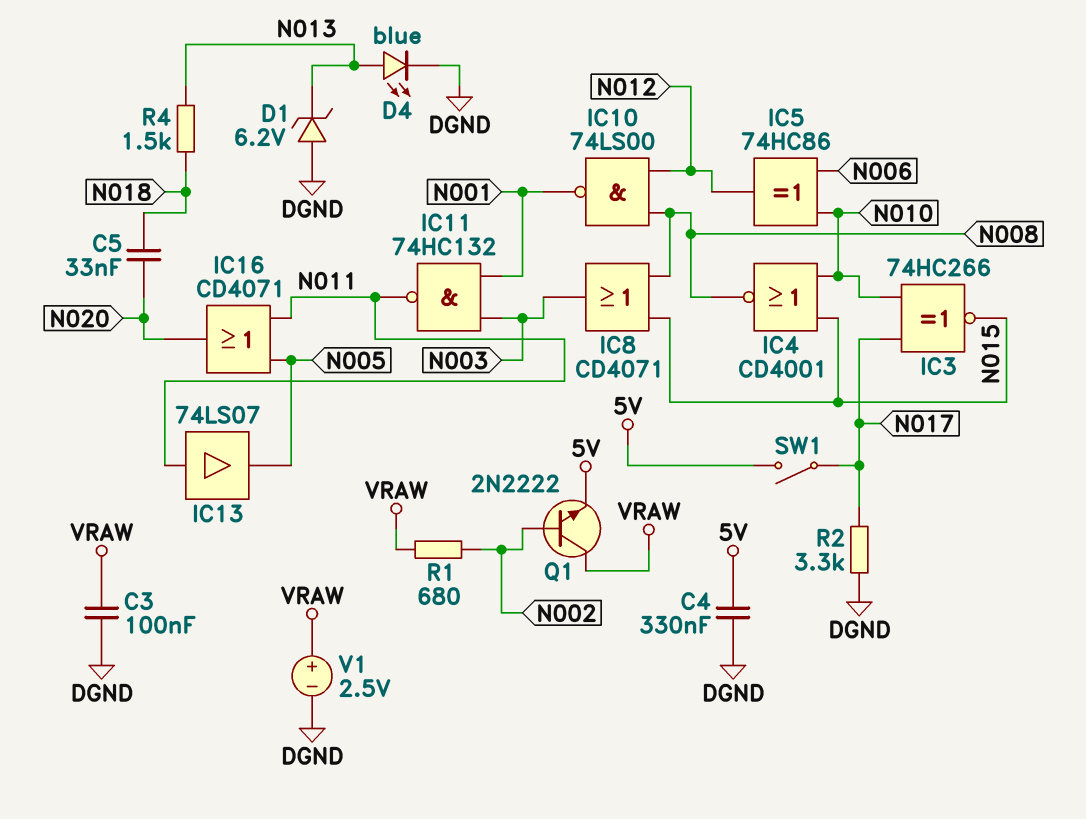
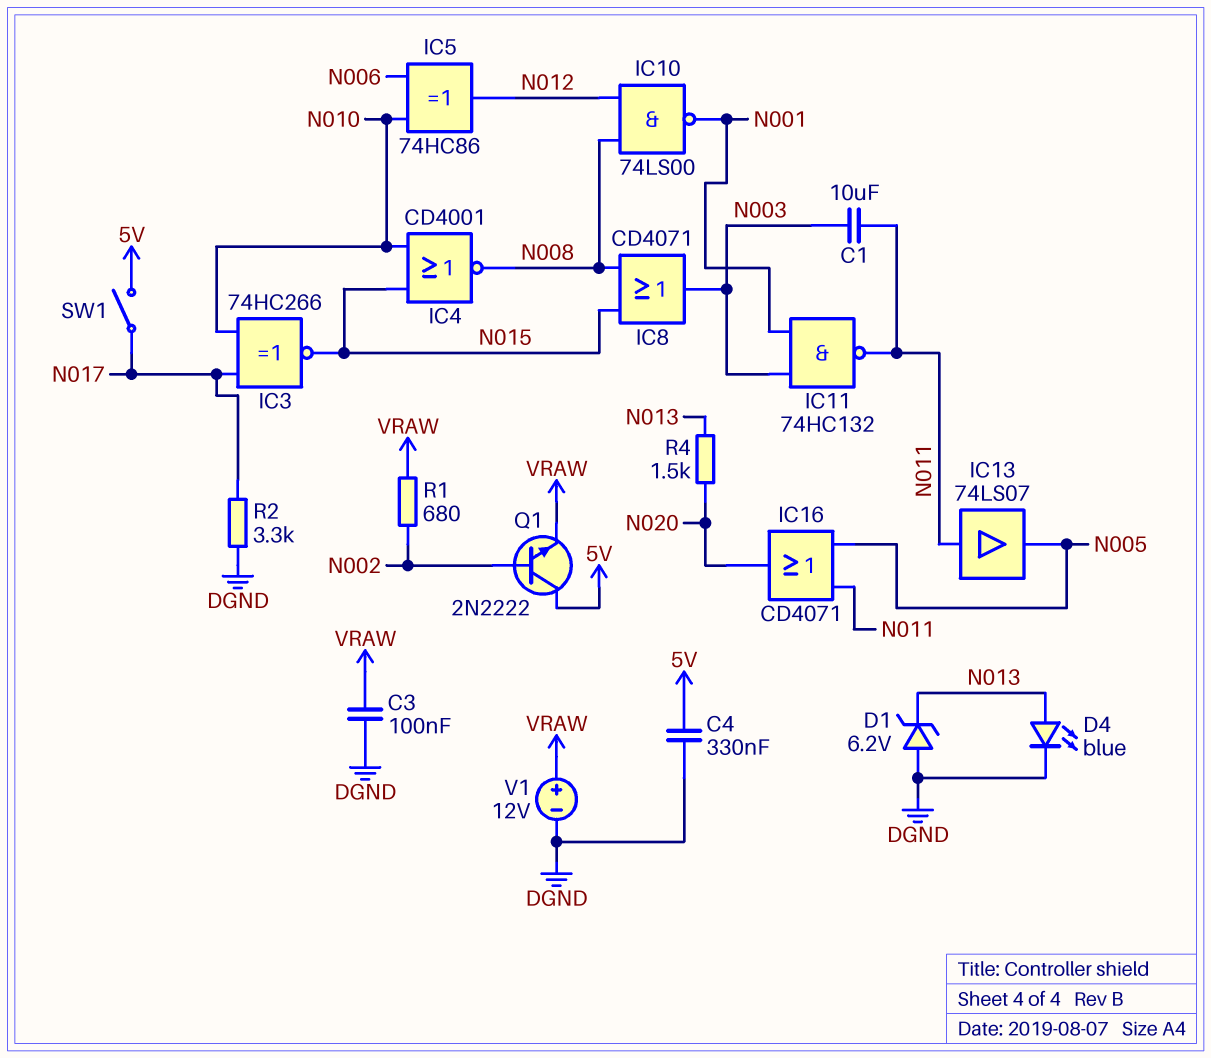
C1: none -> 10uF (N003, N011)
C5: 33nF (N018, N020) -> none
Q1: NPN 2N2222 (B N002, C VRAW, E 5V) -> NPN 2N2222 (B N002, C 5V, E VRAW)
R4: 1.5k (N013, N018) -> 1.5k (N013, N020)
V1: 2.5V (plus VRAW, minus DGND) -> 12V (plus VRAW, minus DGND)

